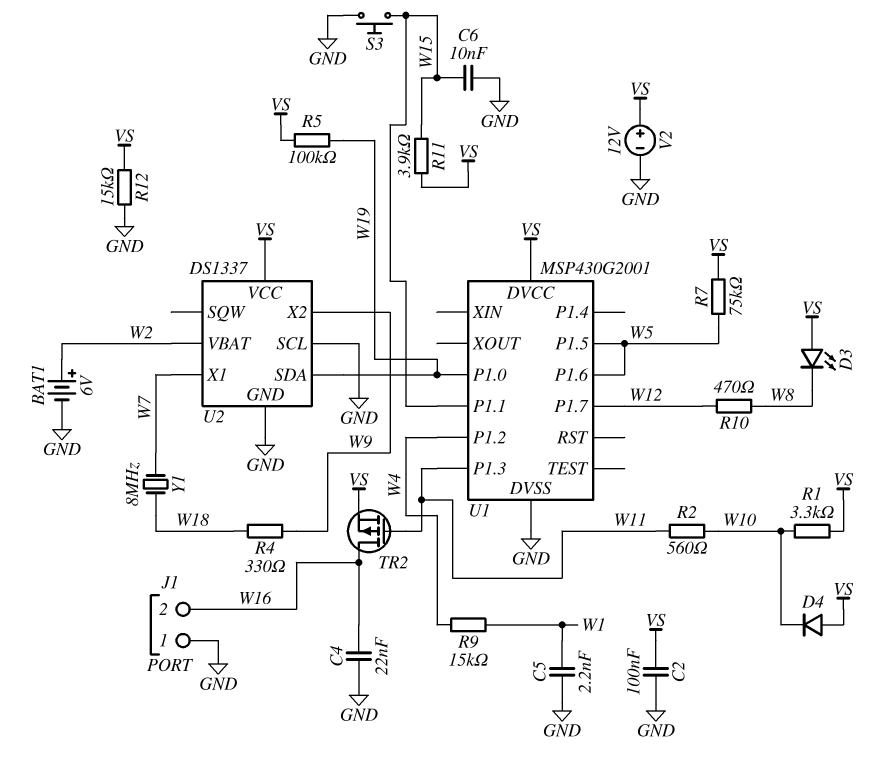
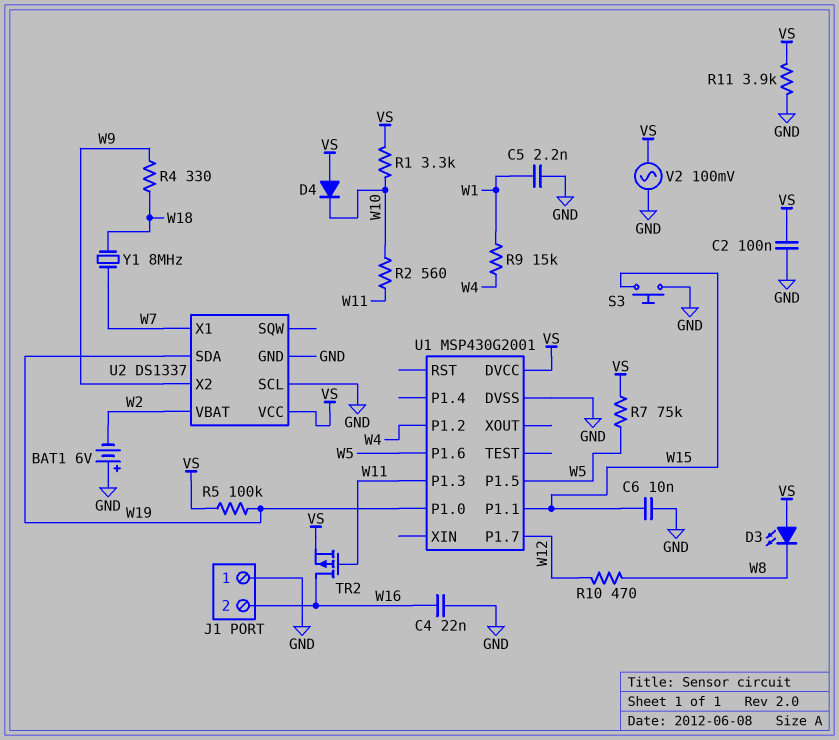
BAT1: 6V (plus W2, minus GND) -> 6V (plus GND, minus W2)
R11: 3.9k (VS, W15) -> 3.9k (GND, VS)
R12: 15k (GND, VS) -> none
V2: 12V (plus VS, minus GND) -> AC 100mV (GND, VS)

